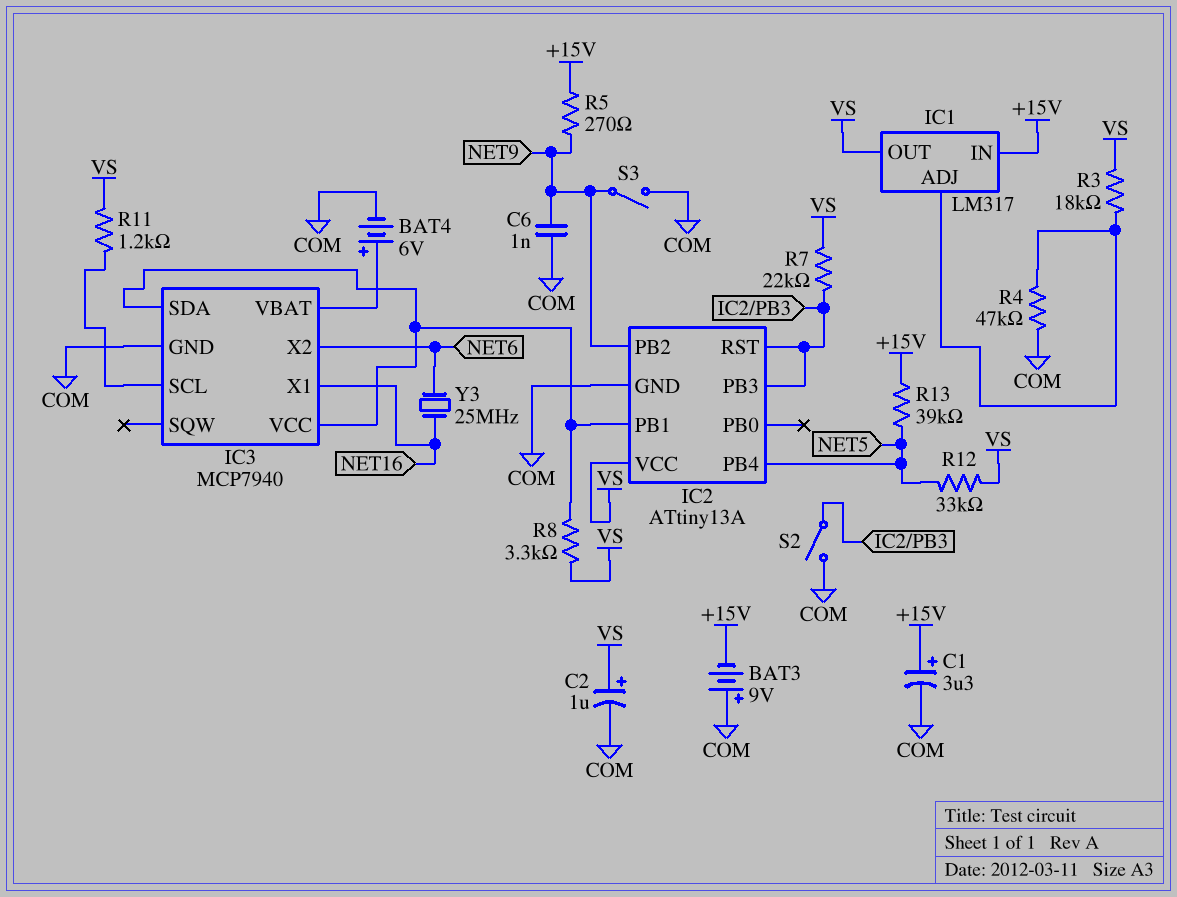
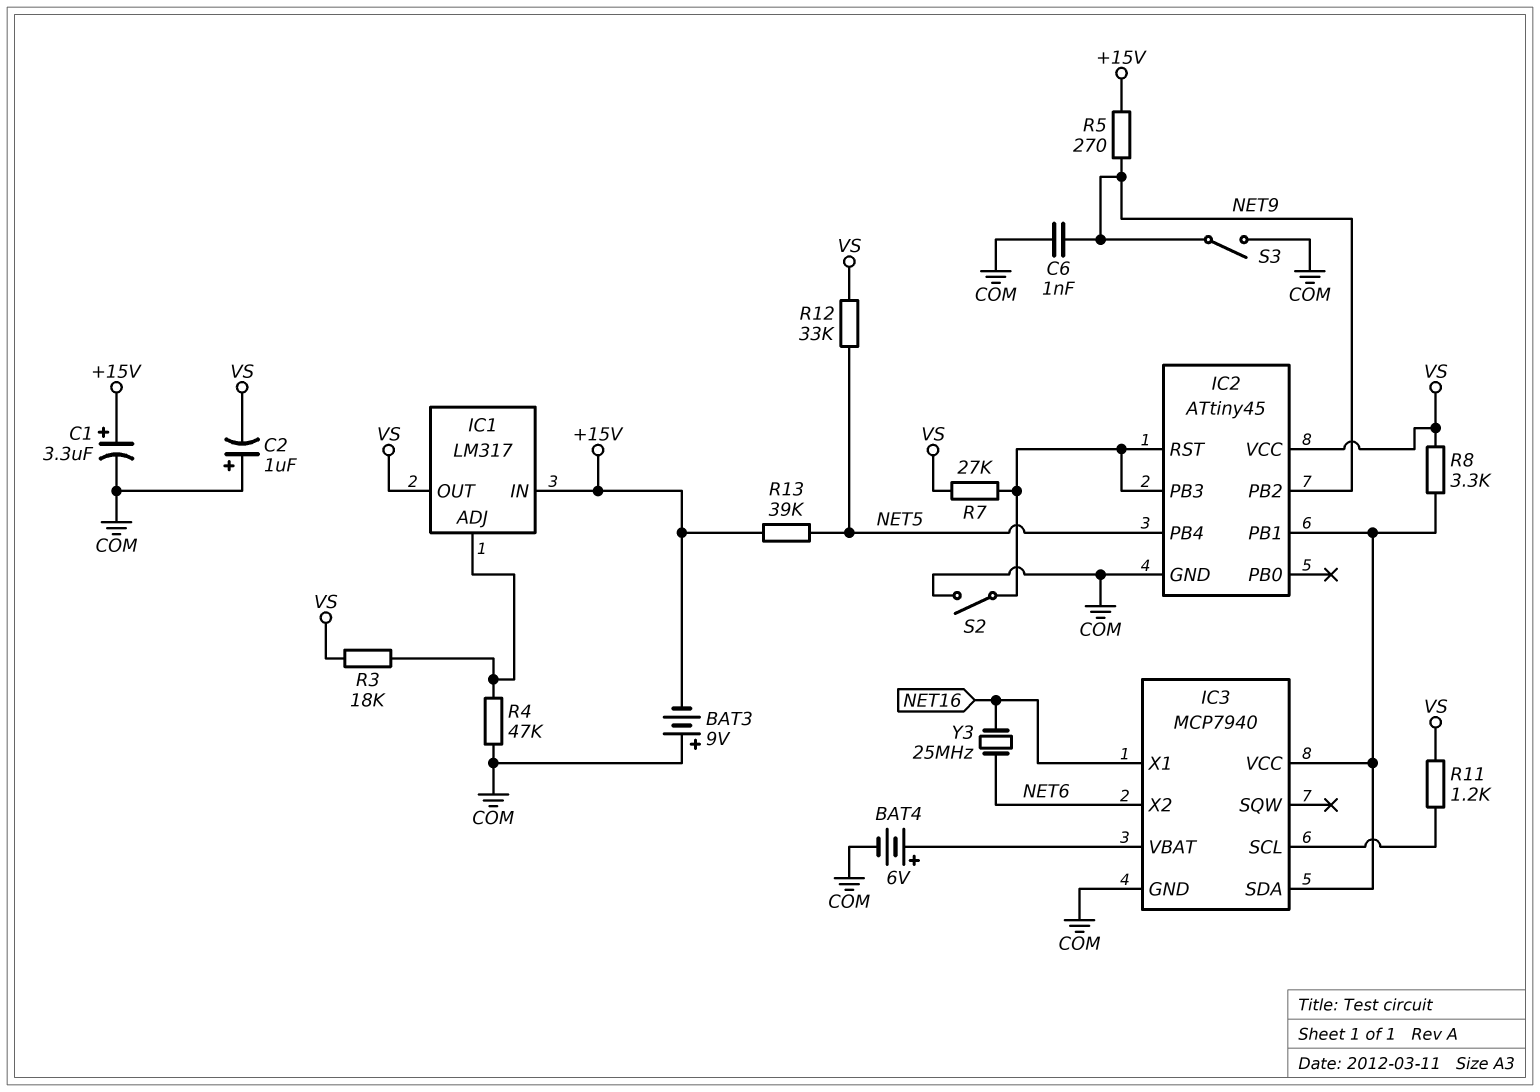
C2: 1uF (plus VS, minus COM) -> 1uF (plus COM, minus VS)
IC2: ATtiny13A -> ATtiny45
R7: 22k (IC2/PB3, VS) -> 27k (IC2/PB3, VS)

